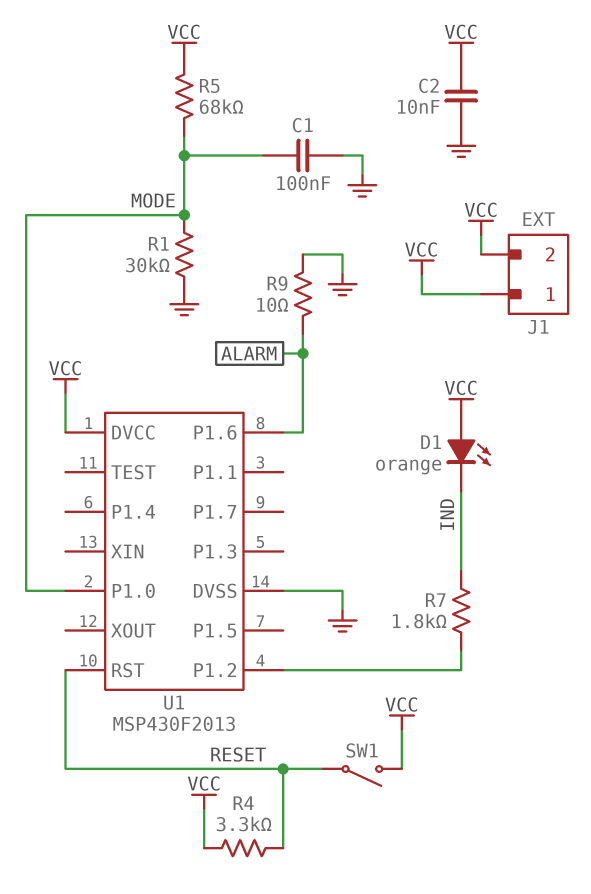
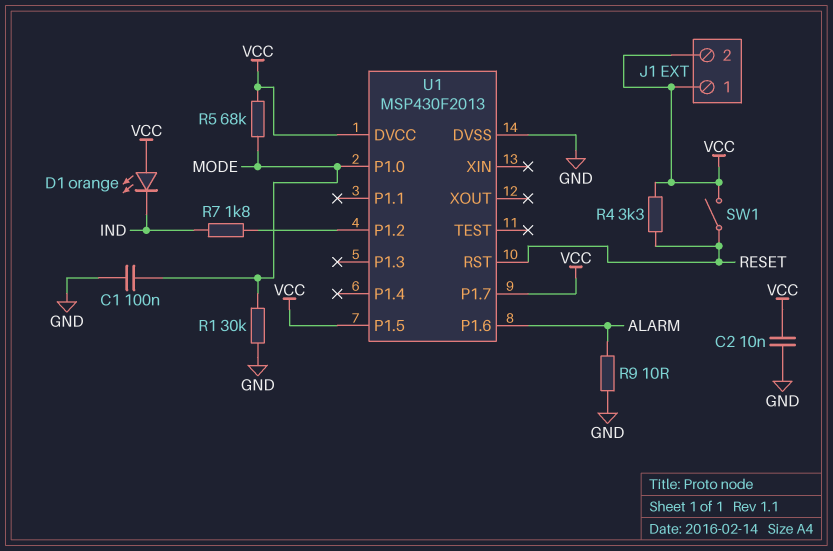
U1 pin P1.5: none -> VCC
U1 pin P1.7: none -> VCC

